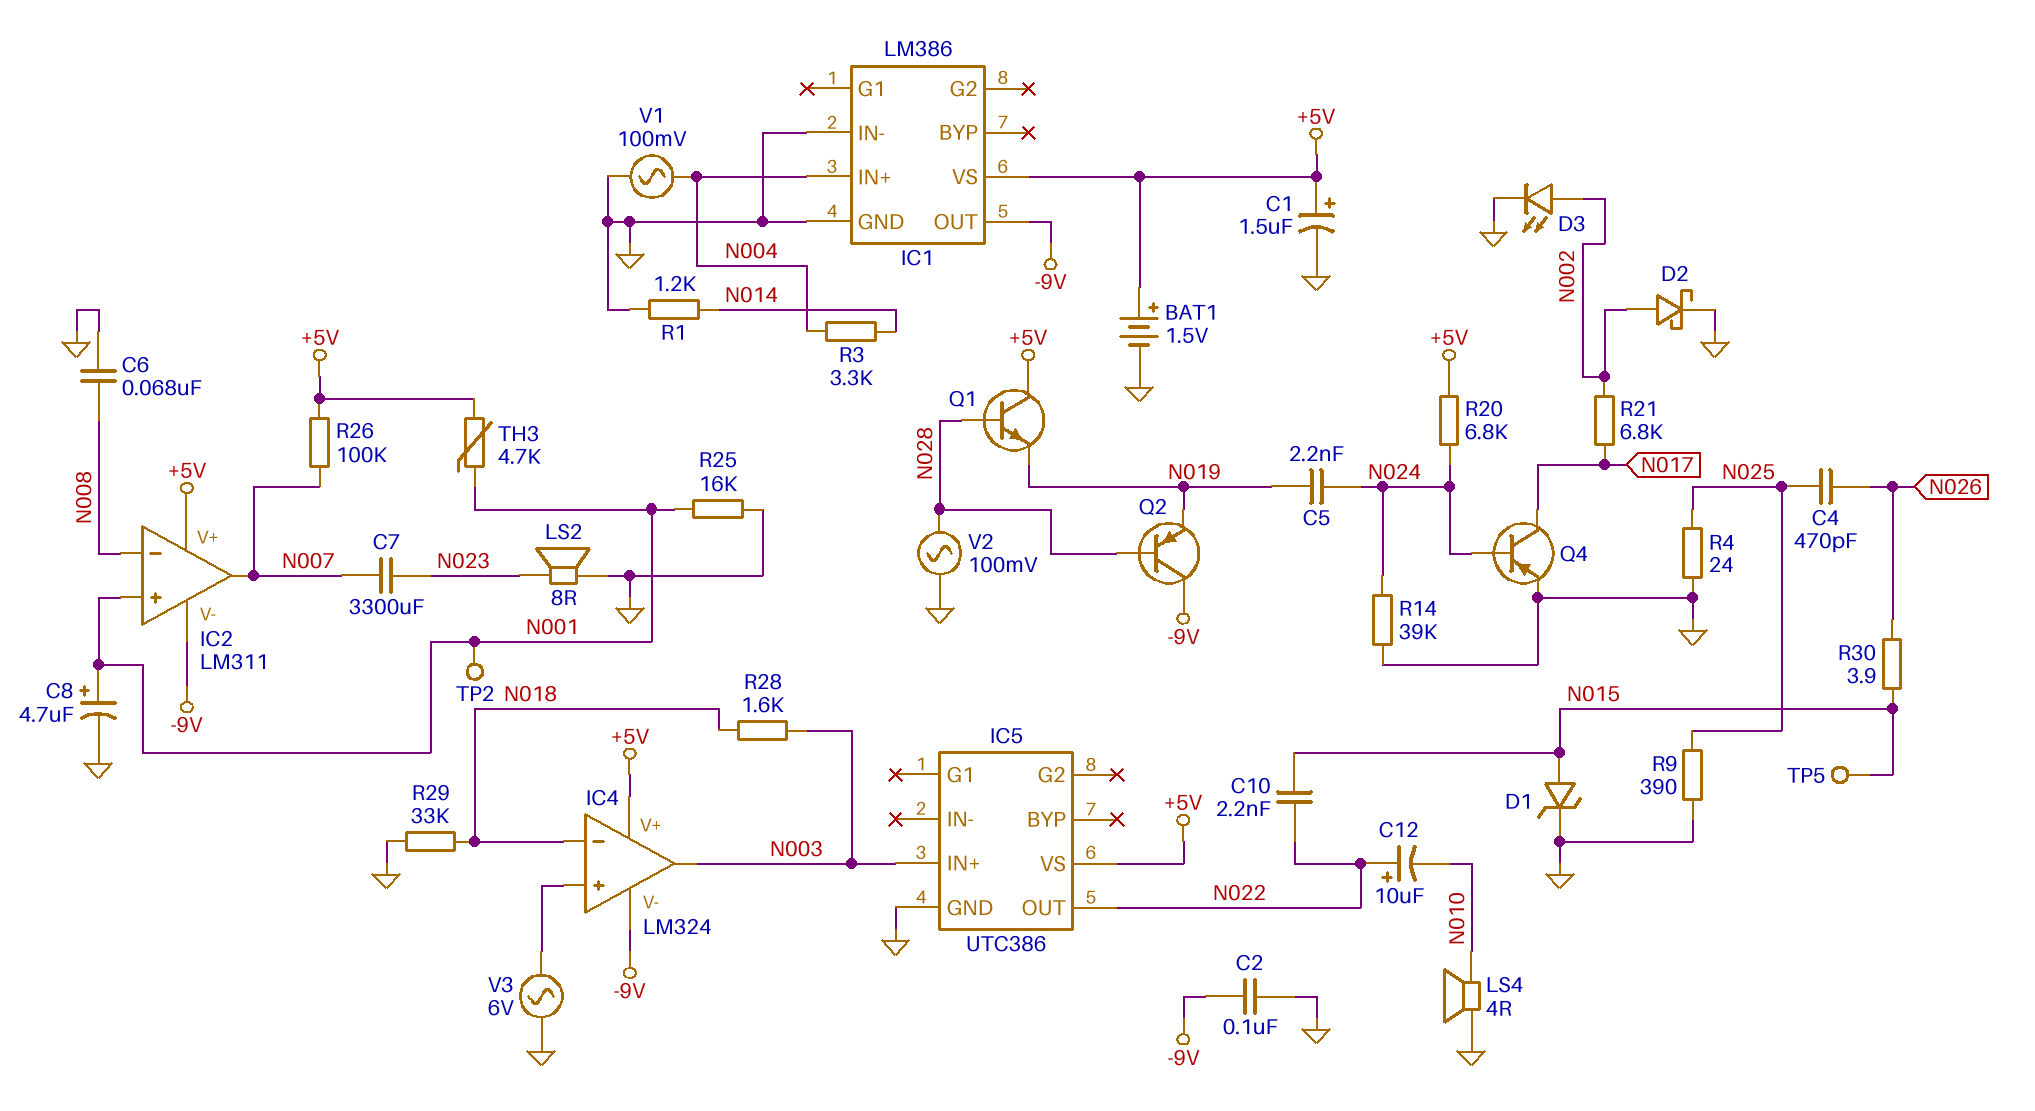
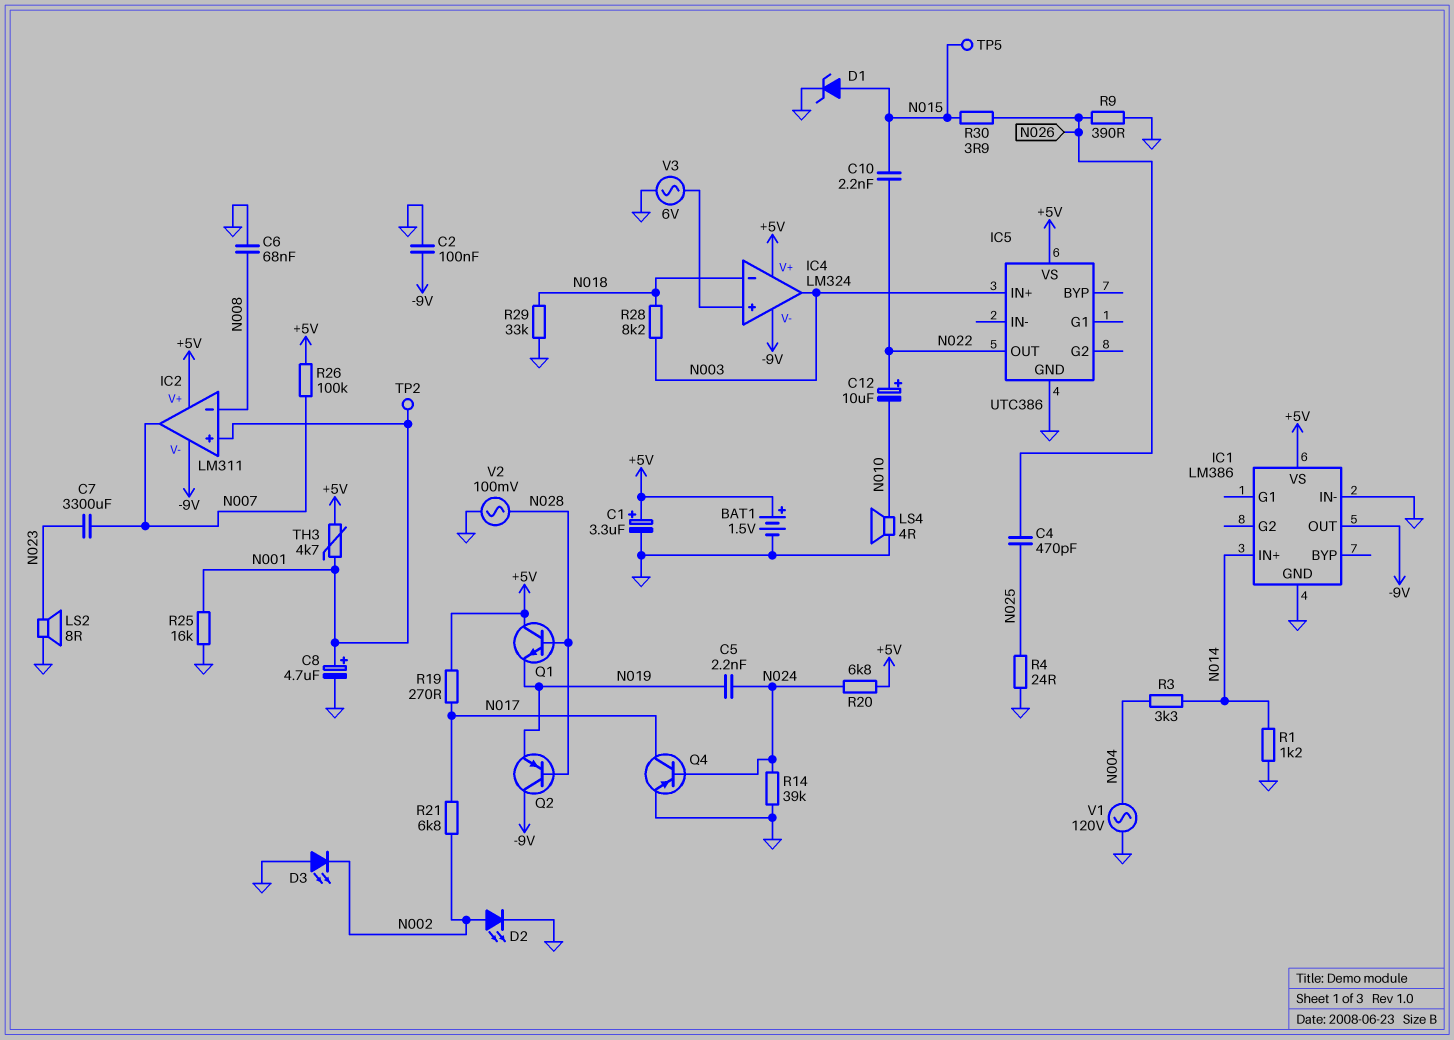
C1: 1.5uF (plus +5V, minus GND) -> 3.3uF (plus +5V, minus GND)
D2: schottky (A N002, K GND) -> LED (A N002, K GND)
D3: LED (A N002, K GND) -> LED (A GND, K N002)
IC1 pin IN+: N004 -> N014
R9: 390 (GND, N025) -> 390 (GND, N026)
R19: none -> 270 (+5V, N017)
R28: 1.6k (N003, N018) -> 8.2k (N003, N018)
V1: AC 100mV (GND, N004) -> AC 120V (GND, N004)

